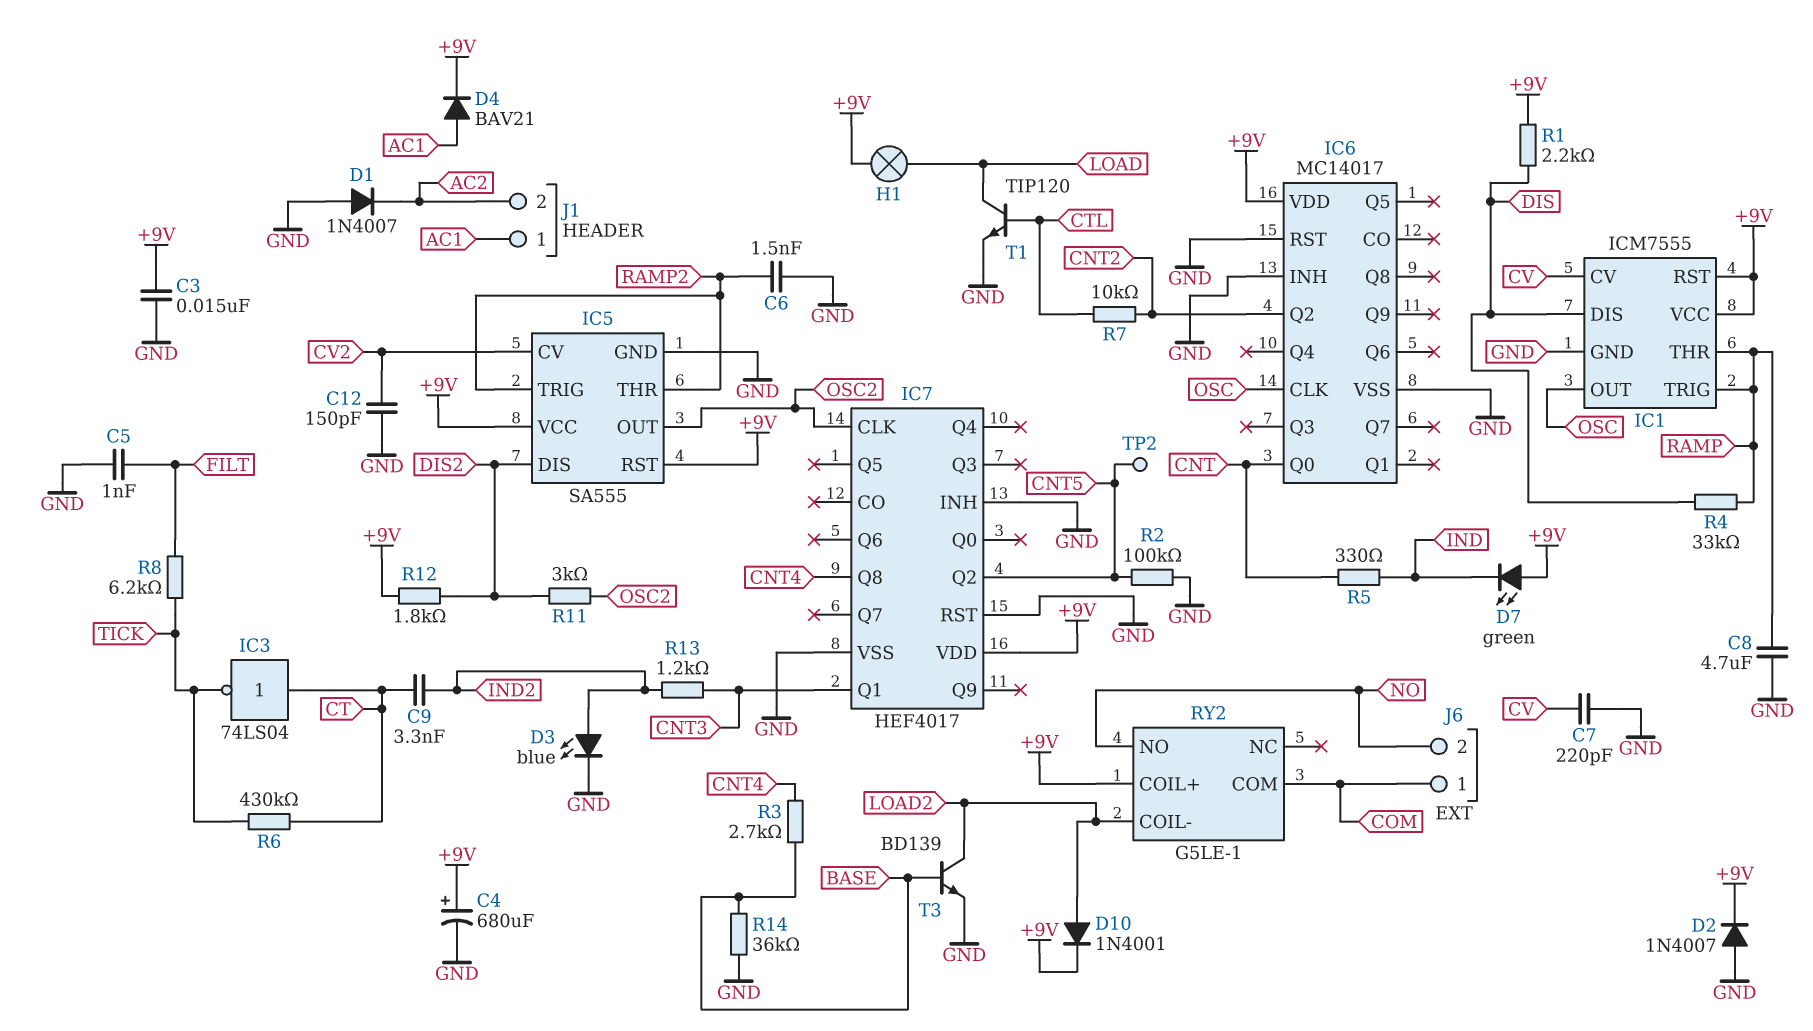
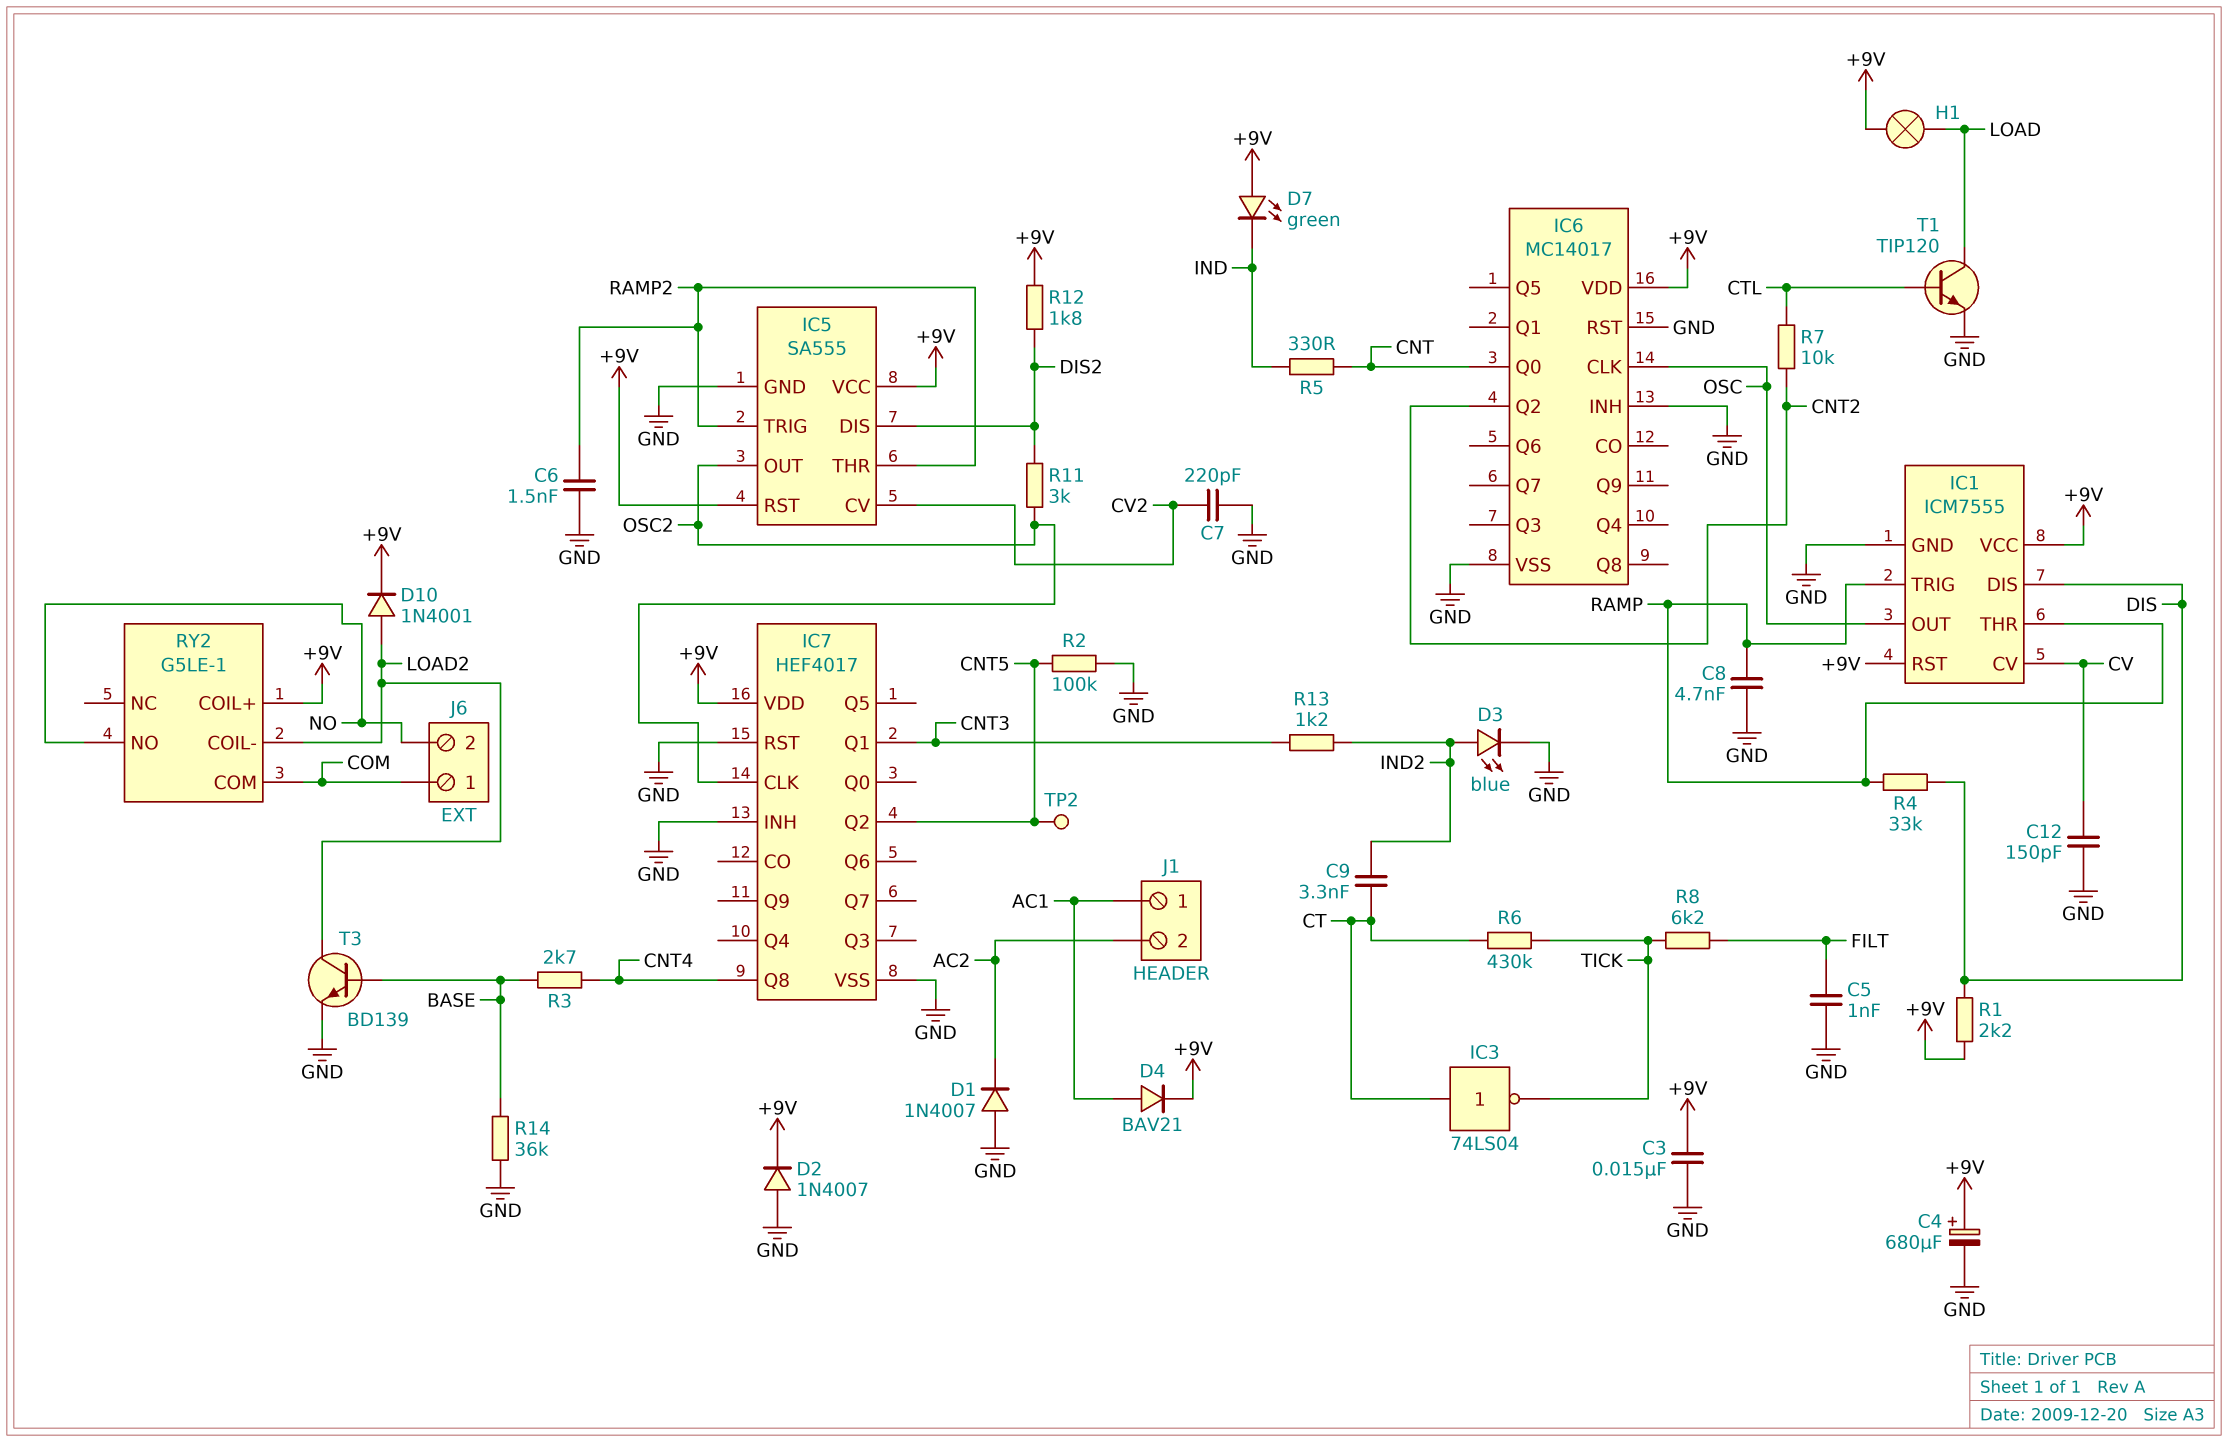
C7: 220pF (CV, GND) -> 220pF (CV2, GND)
C8: 4.7uF (GND, RAMP) -> 4.7nF (GND, RAMP)
C12: 150pF (CV2, GND) -> 150pF (CV, GND)

